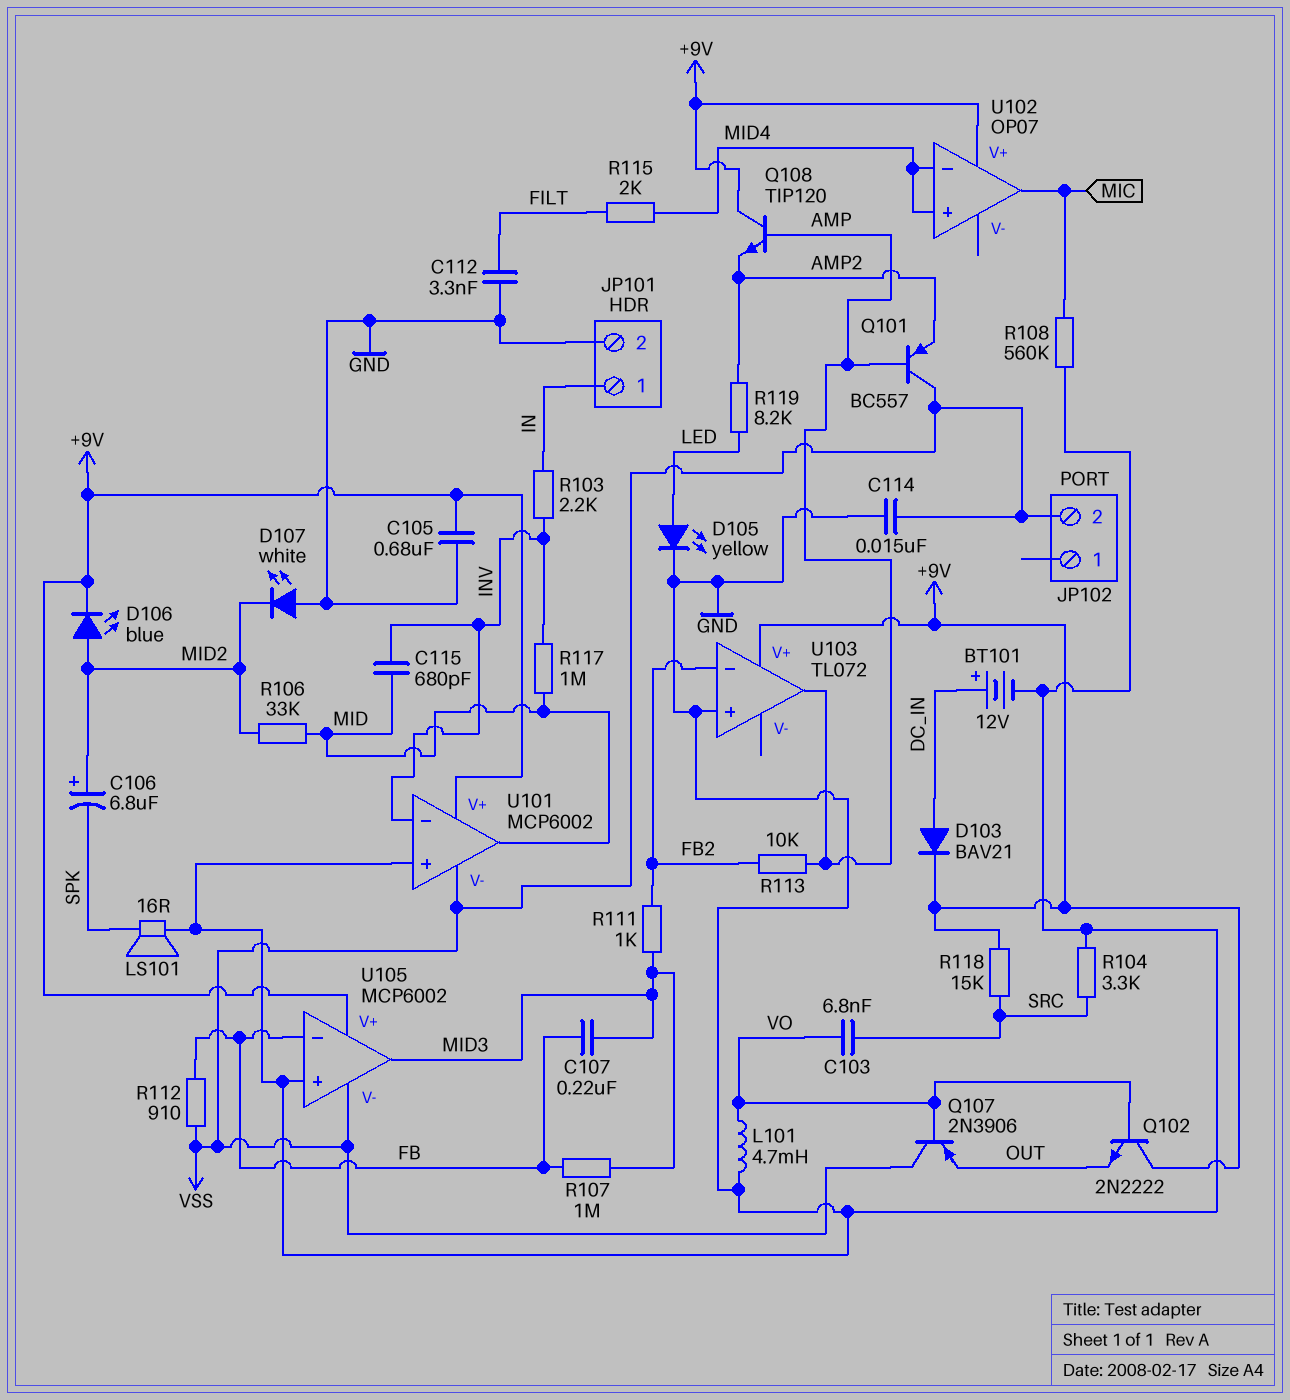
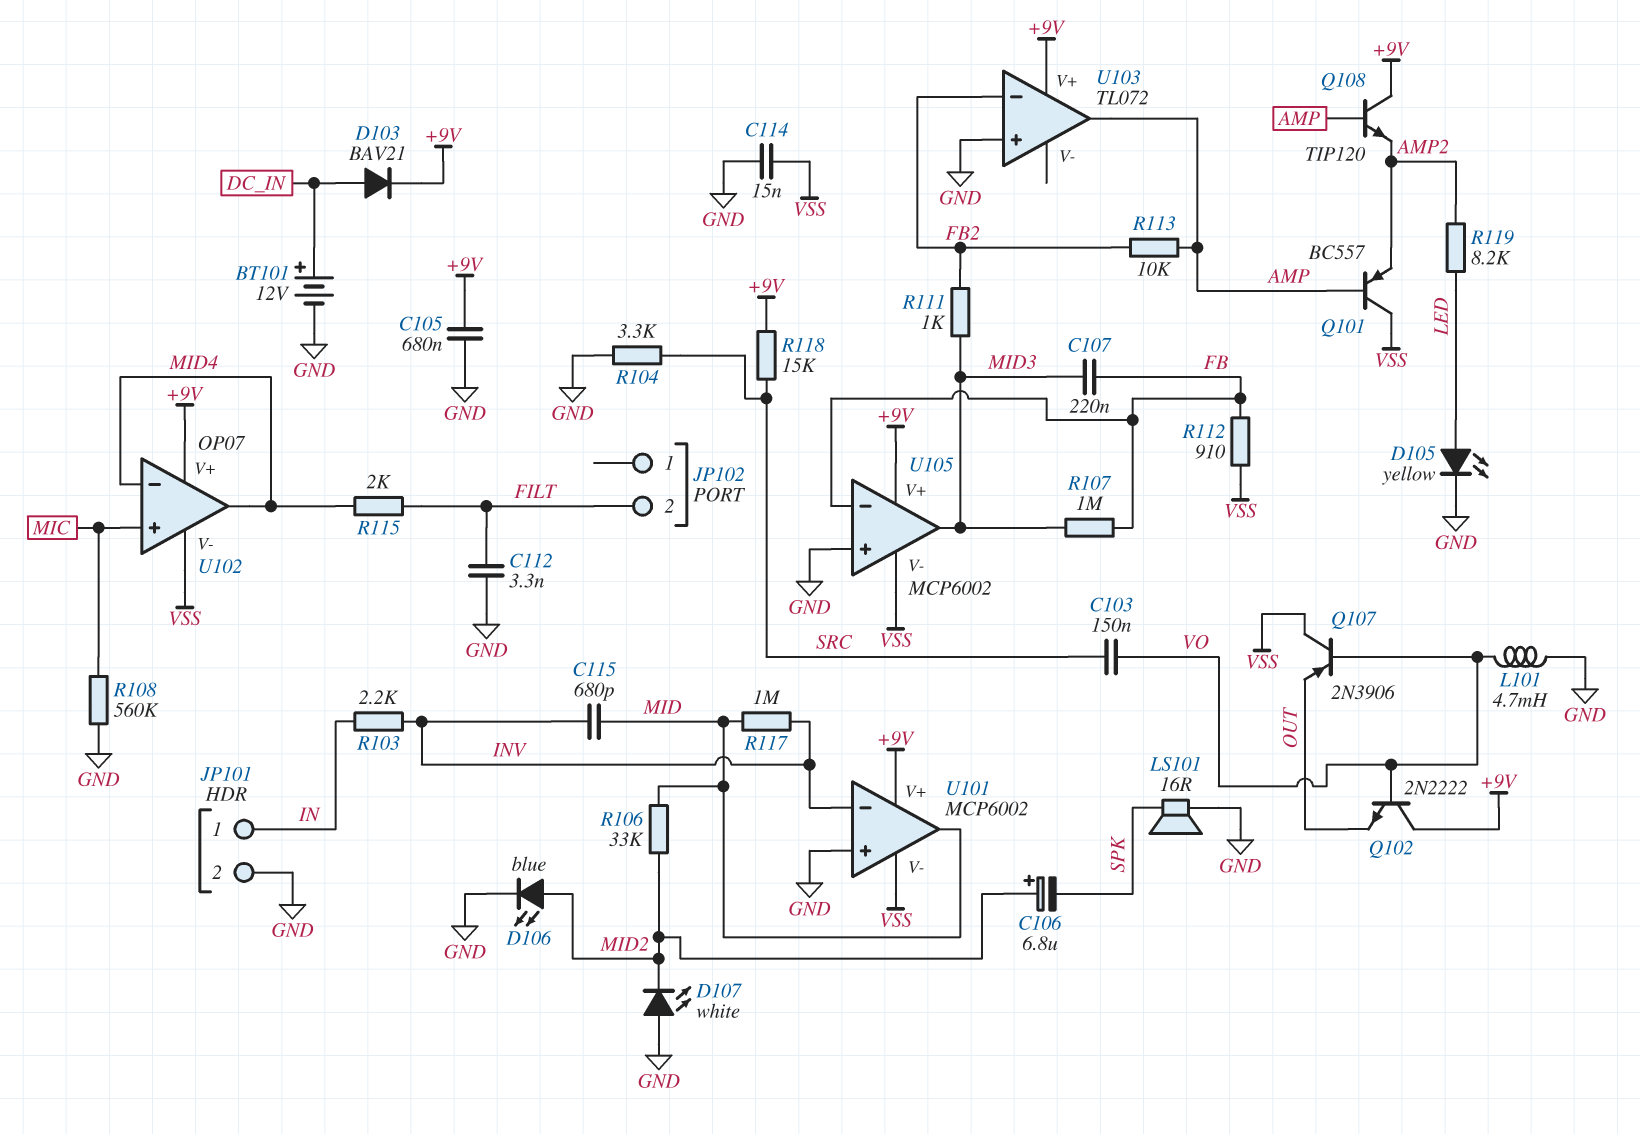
C103: 6.8nF (SRC, VO) -> 150nF (SRC, VO)
D106: LED blue (A MID2, K +9V) -> LED blue (A MID2, K GND)
JP102 pin 2: VSS -> FILT
U102 pin V-: none -> VSS
U102 pin in+: MID4 -> MIC
U102 pin out: MIC -> MID4

